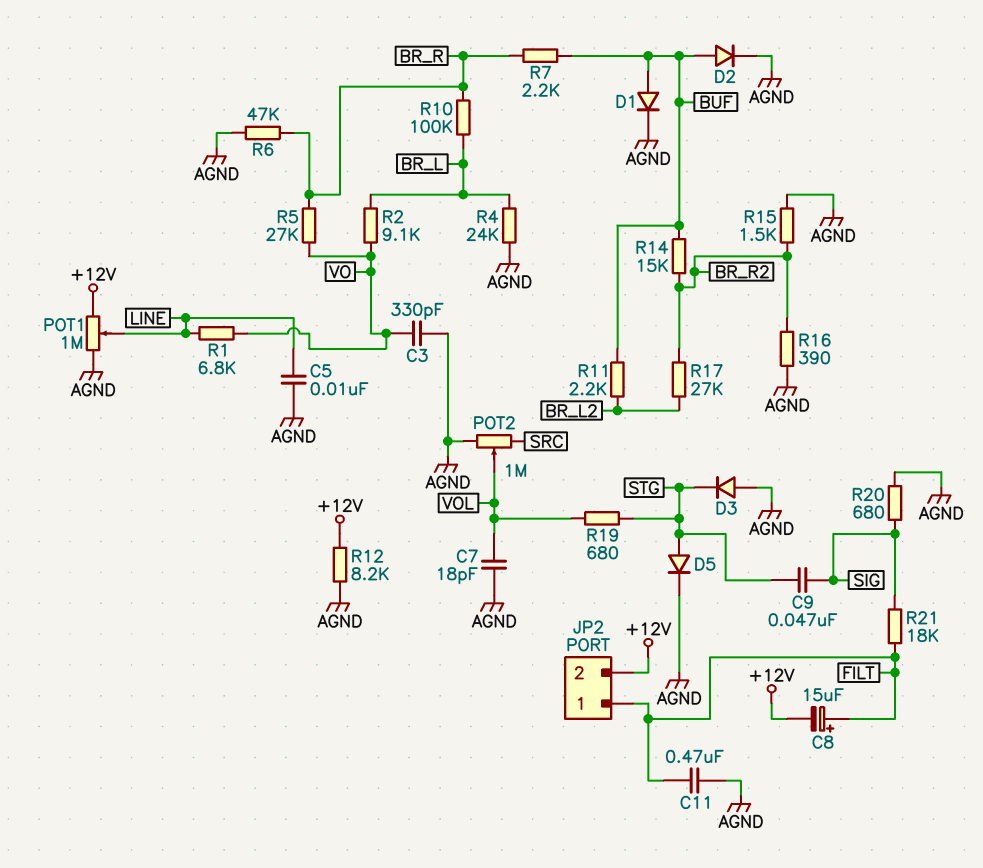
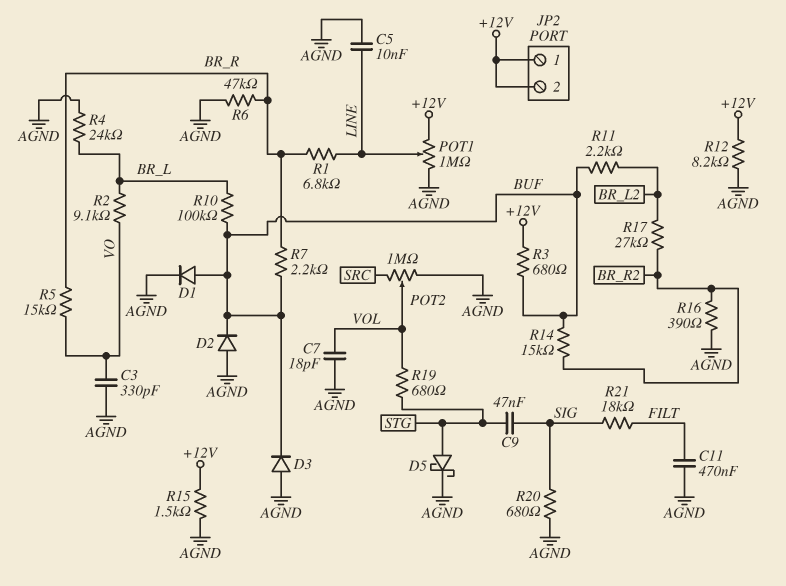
C8: 15uF (plus FILT, minus +12V) -> none
D2: diode (A BUF, K AGND) -> diode (A AGND, K BUF)
D3: diode (A AGND, K STG) -> diode (A AGND, K BUF)
D5: diode (A STG, K AGND) -> schottky (A STG, K AGND)
JP2 pin 1: FILT -> +12V
R1: 6.8k (LINE, VO) -> 6.8k (BR_R, LINE)
R3: none -> 680 (+12V, BUF)
R5: 27k (BR_R, VO) -> 15k (BR_R, VO)
R10: 100k (BR_L, BR_R) -> 100k (BR_L, BUF)
R15: 1.5k (AGND, BR_R2) -> 1.5k (+12V, AGND)

